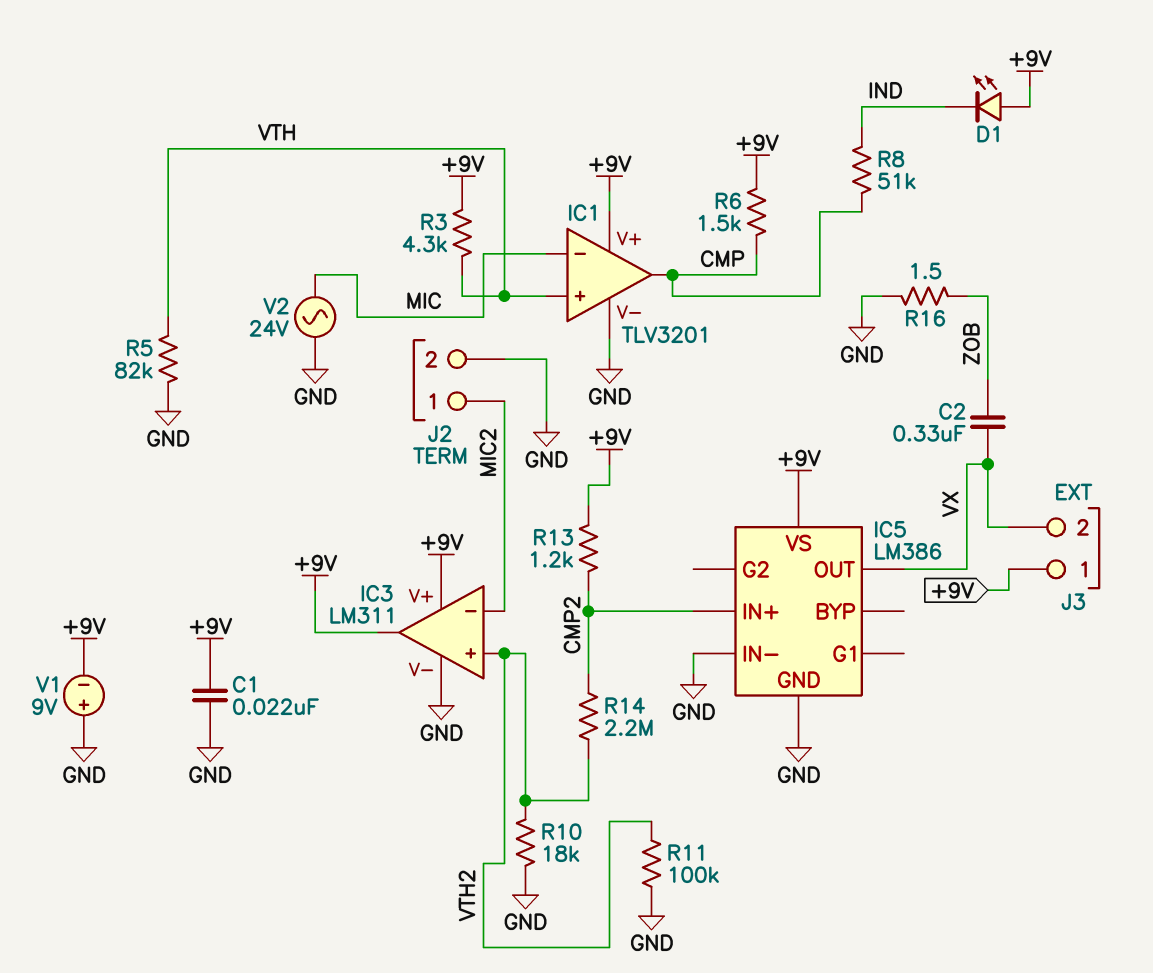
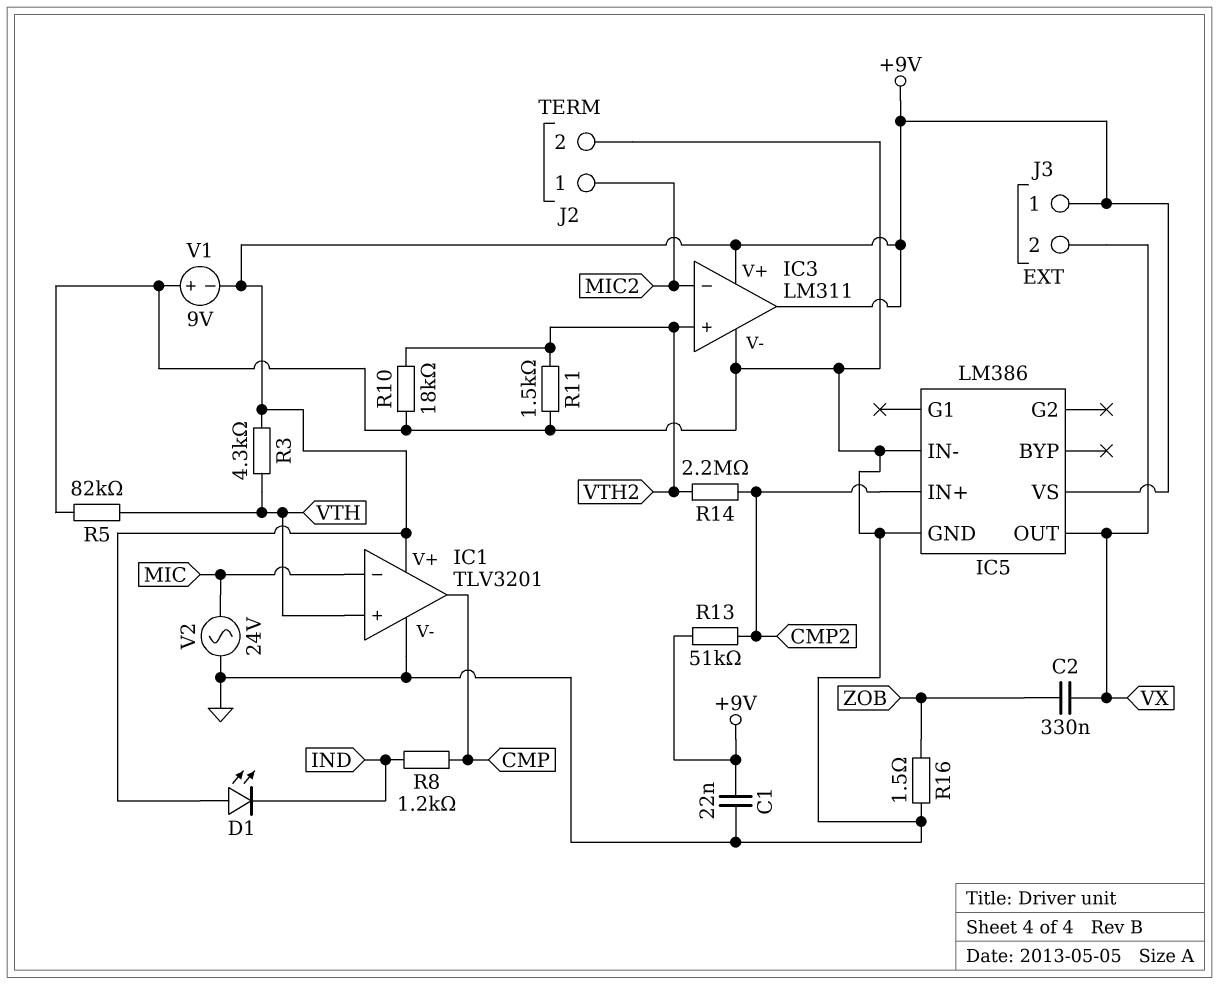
R6: 1.5k (+9V, CMP) -> none
R8: 51k (CMP, IND) -> 1.2k (CMP, IND)
R11: 100k (GND, VTH2) -> 1.5k (GND, VTH2)
R13: 1.2k (+9V, CMP2) -> 51k (+9V, CMP2)

